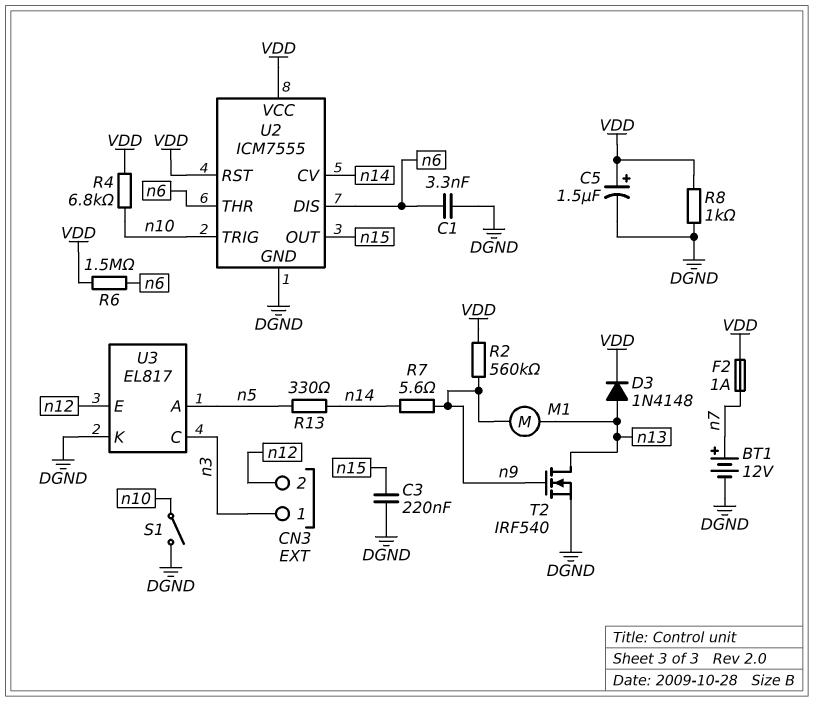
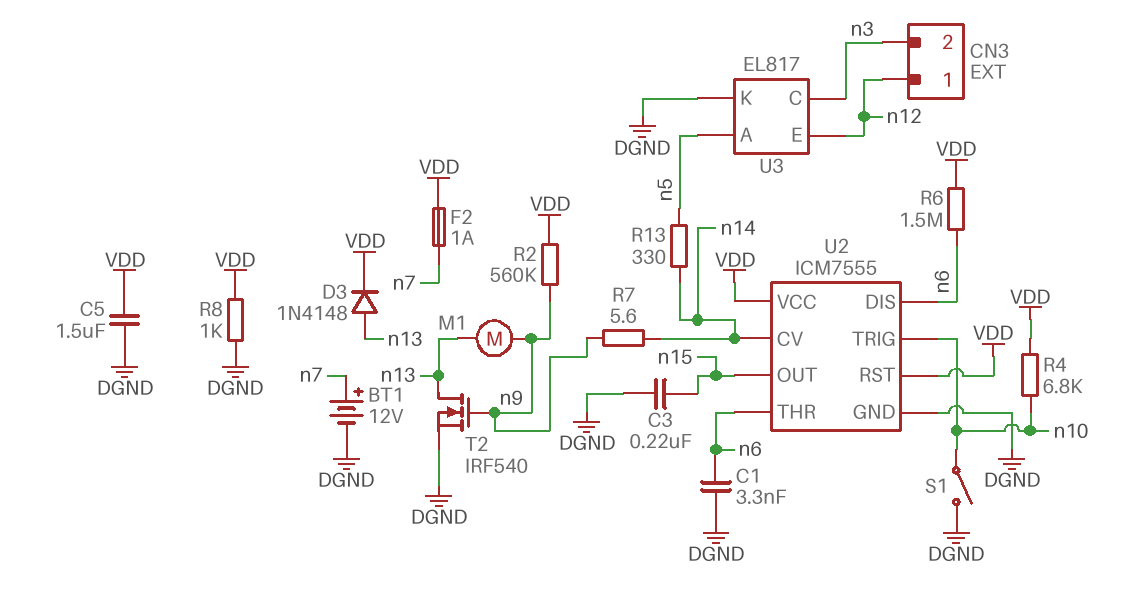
C5: 1.5uF (plus VDD, minus DGND) -> 1.5uF (DGND, VDD)
CN3 pin 1: n3 -> n12
CN3 pin 2: n12 -> n3

